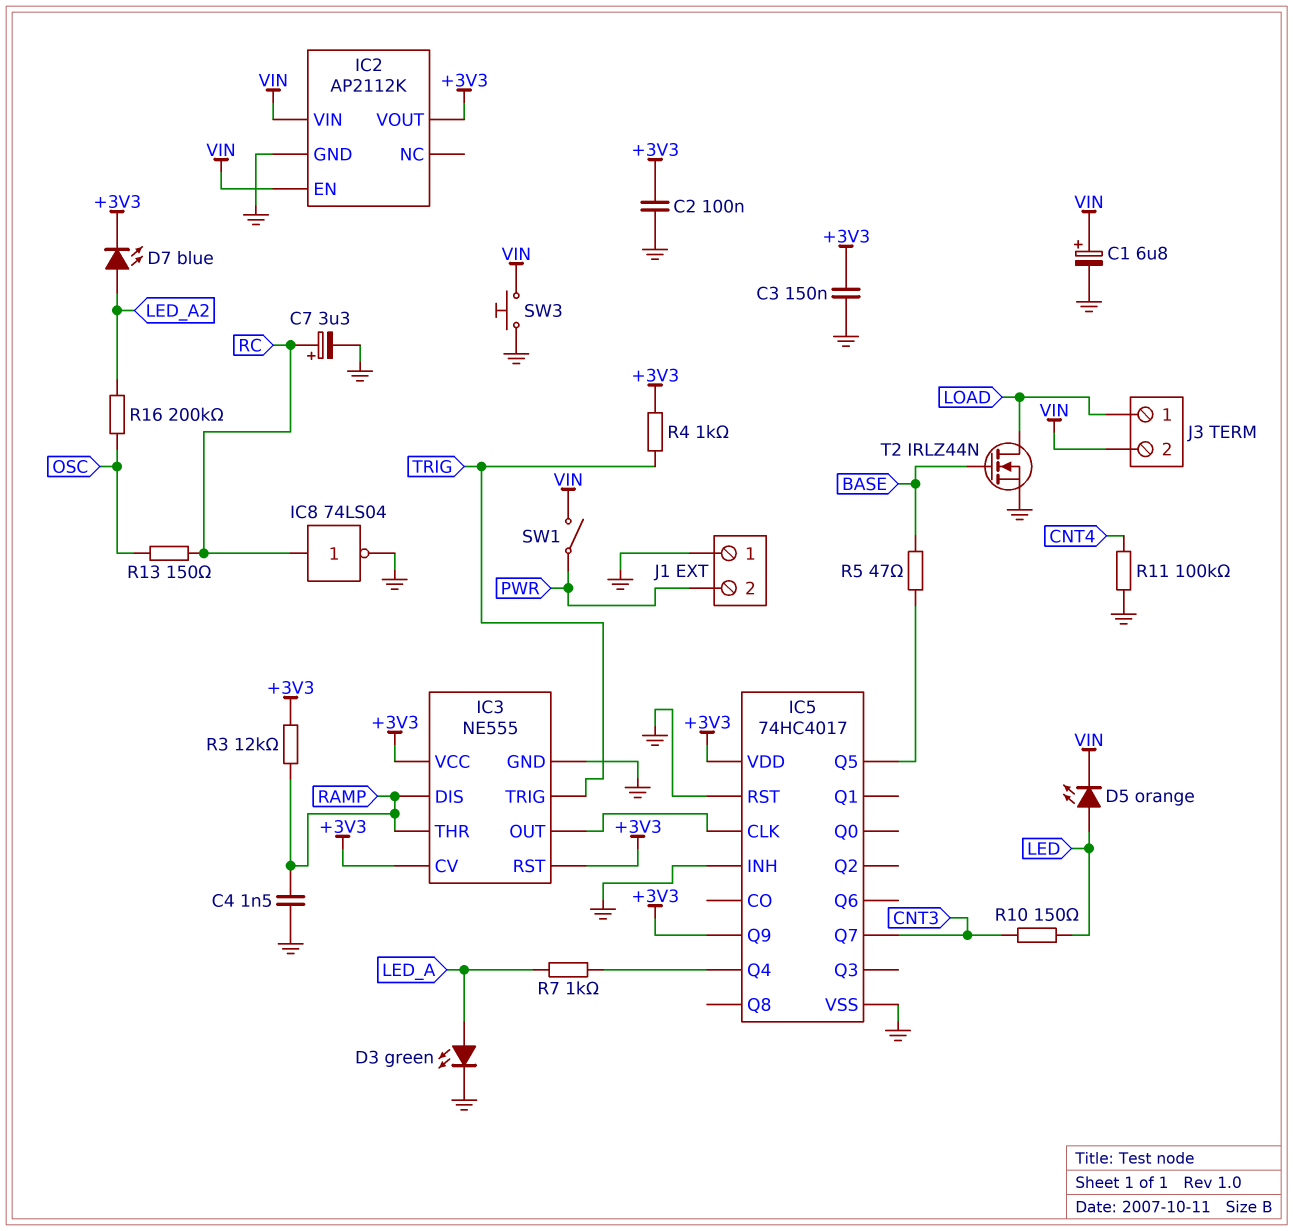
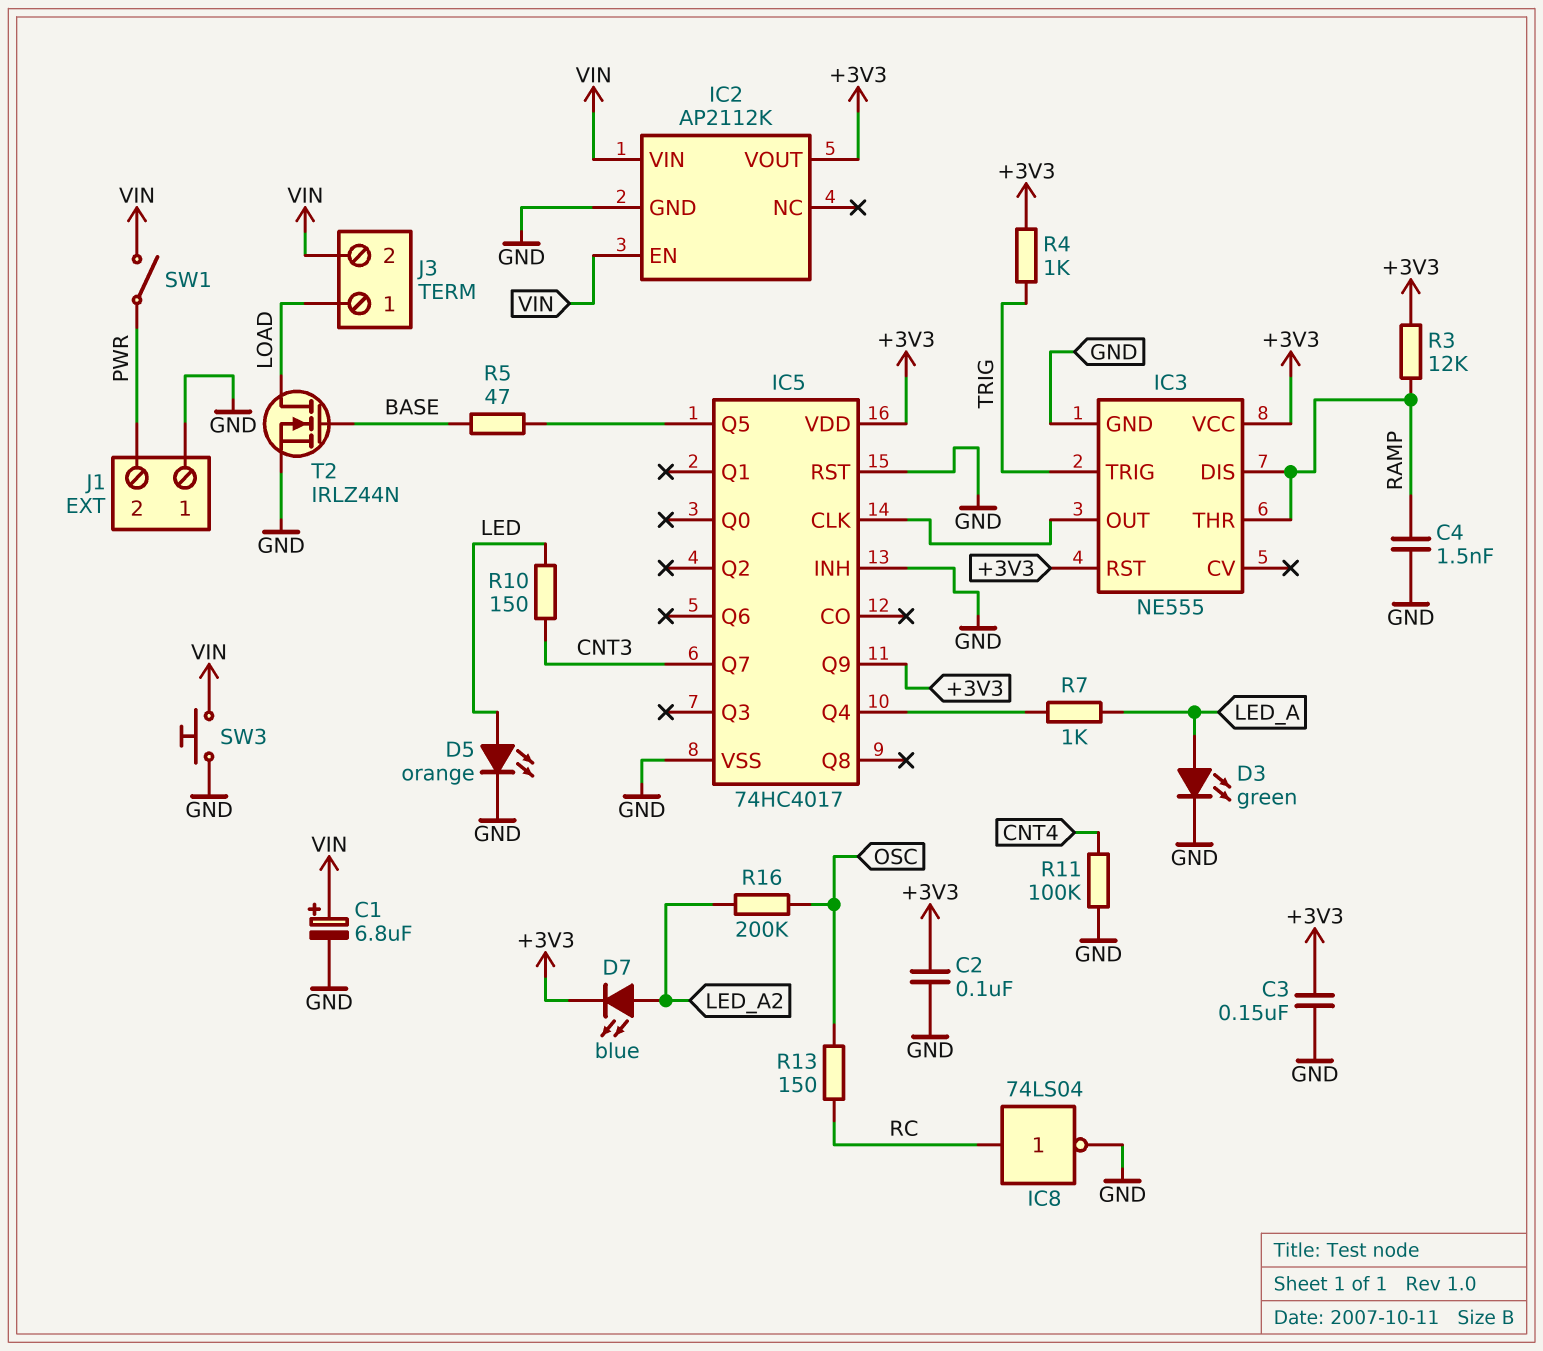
C7: 3.3uF (plus RC, minus GND) -> none
D5: LED orange (A LED, K VIN) -> LED orange (A LED, K GND)
IC3 pin CV: +3V3 -> none

